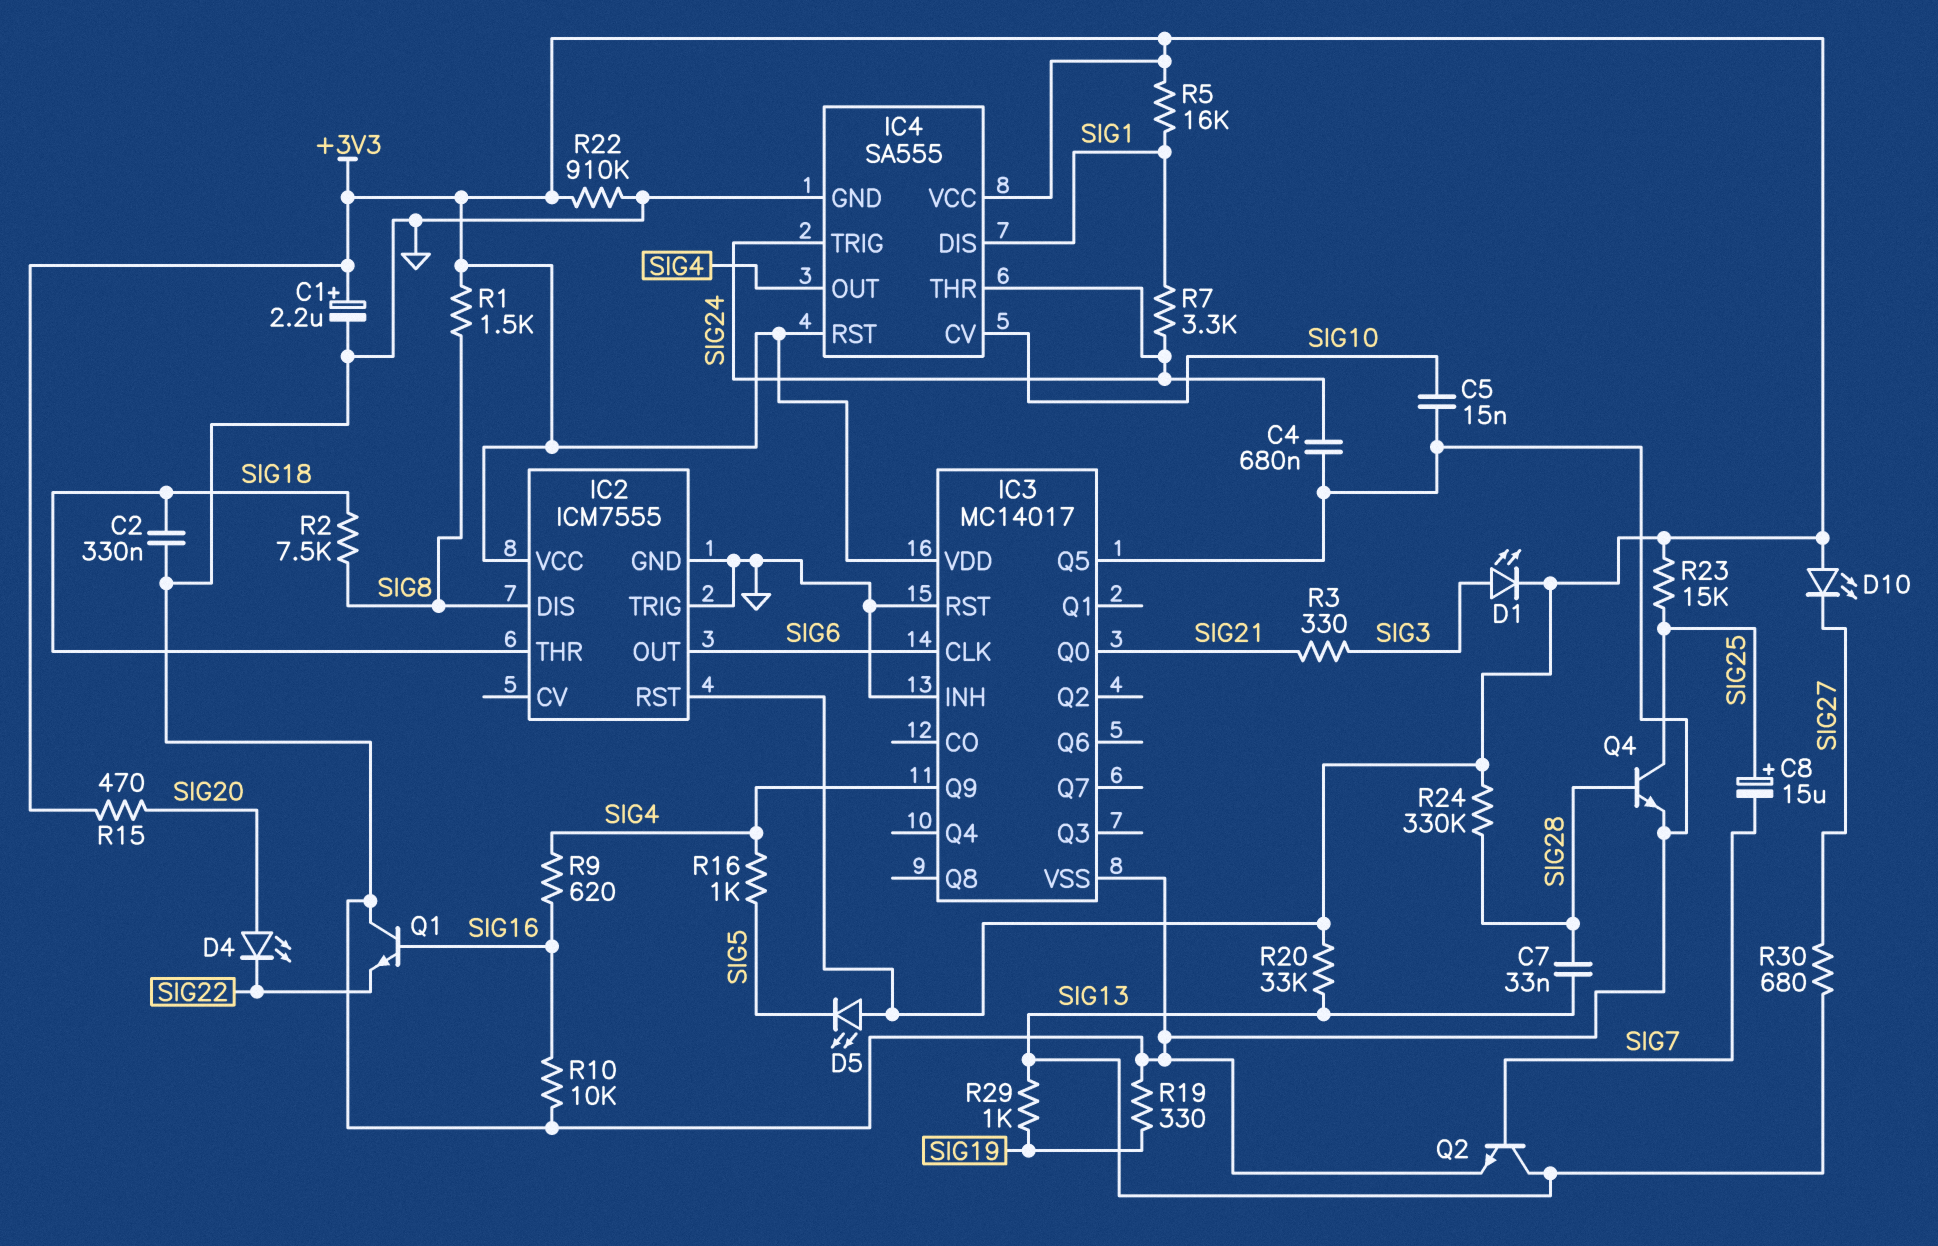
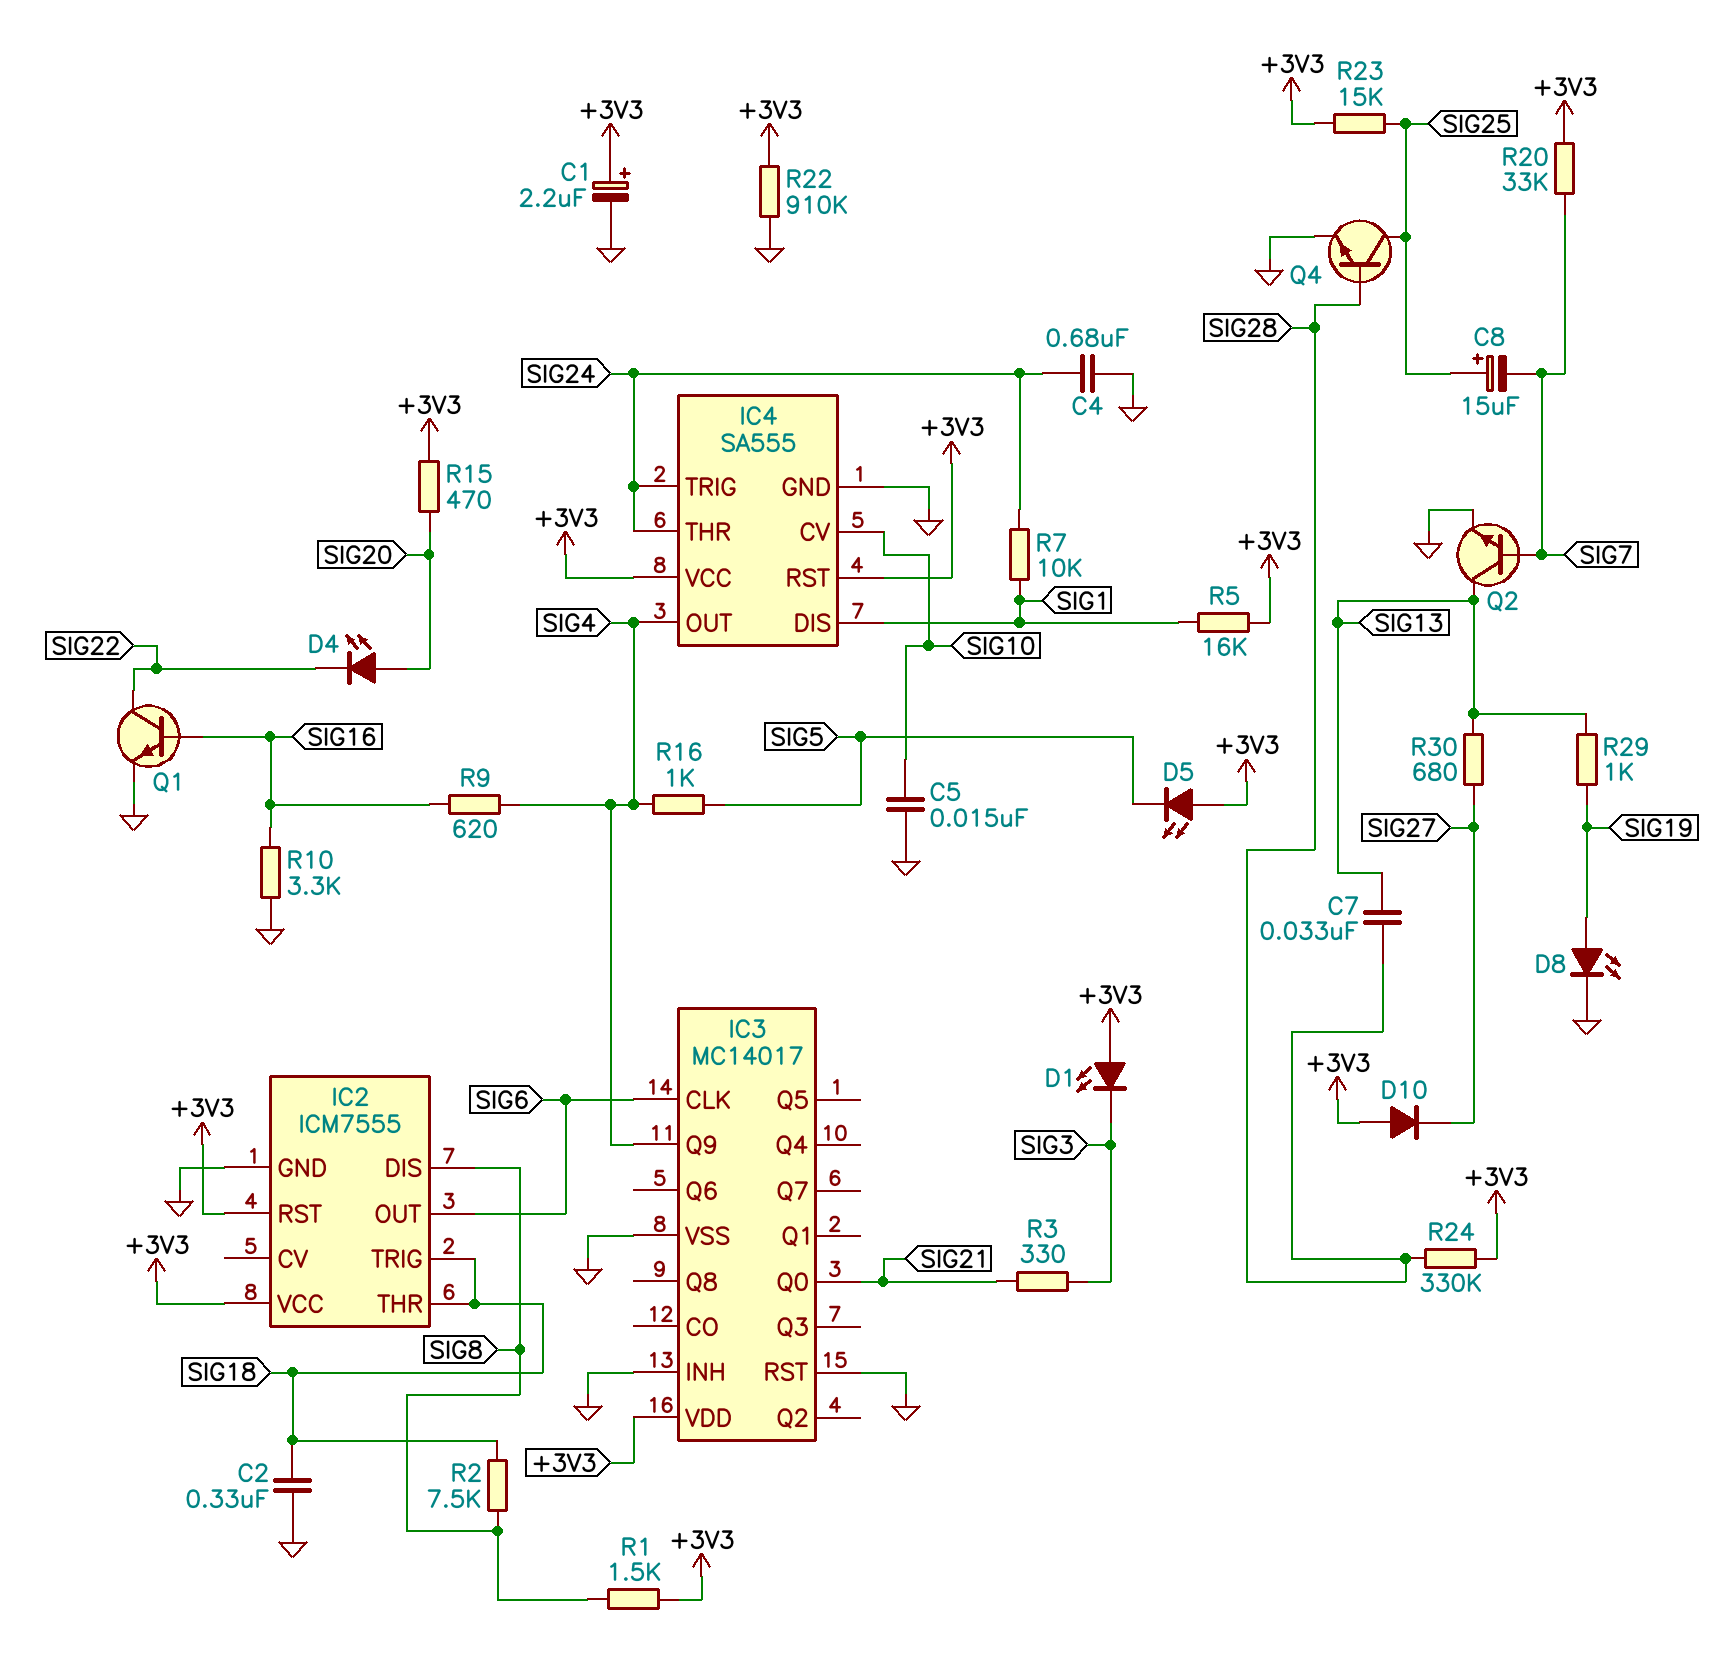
D1: LED (A SIG3, K +3V3) -> LED (A +3V3, K SIG3)
D8: none -> LED (A SIG19, K GND)
D10: LED (A +3V3, K SIG27) -> diode (A +3V3, K SIG27)
IC2 pin TRIG: GND -> SIG18
IC3 pin Q5: GND -> none
Q1: NPN (B SIG16, C GND, E SIG22) -> NPN (B SIG16, C SIG22, E GND)
R7: 3.3k (SIG1, SIG24) -> 10k (SIG1, SIG24)
R10: 10k (GND, SIG16) -> 3.3k (GND, SIG16)
R19: 330 (GND, SIG19) -> none
R20: 33k (+3V3, SIG13) -> 33k (+3V3, SIG7)

